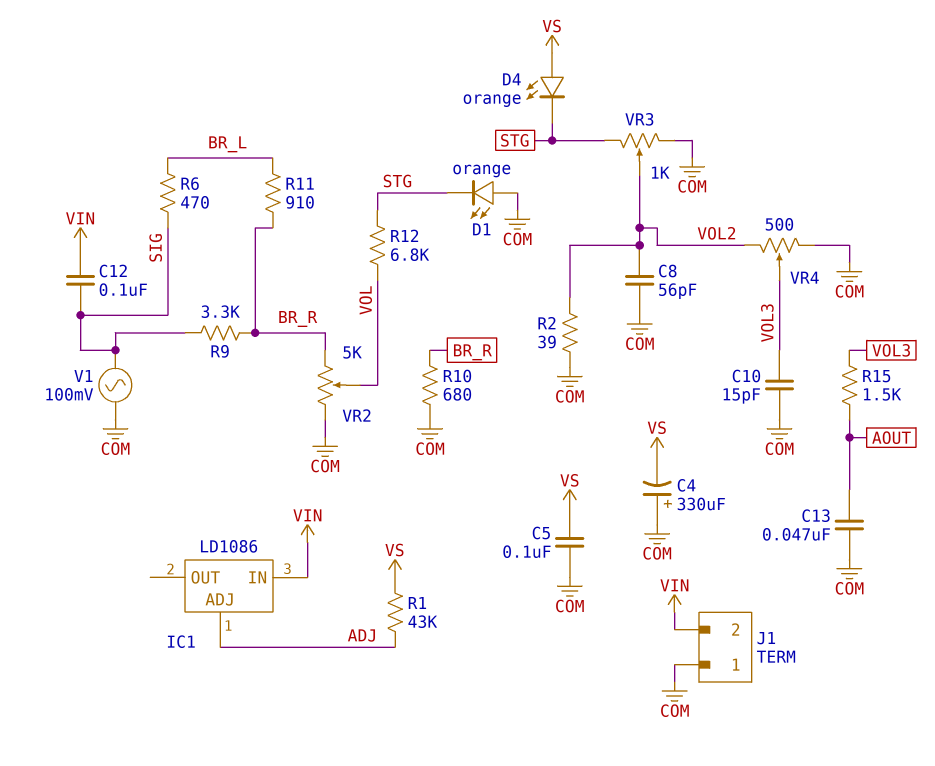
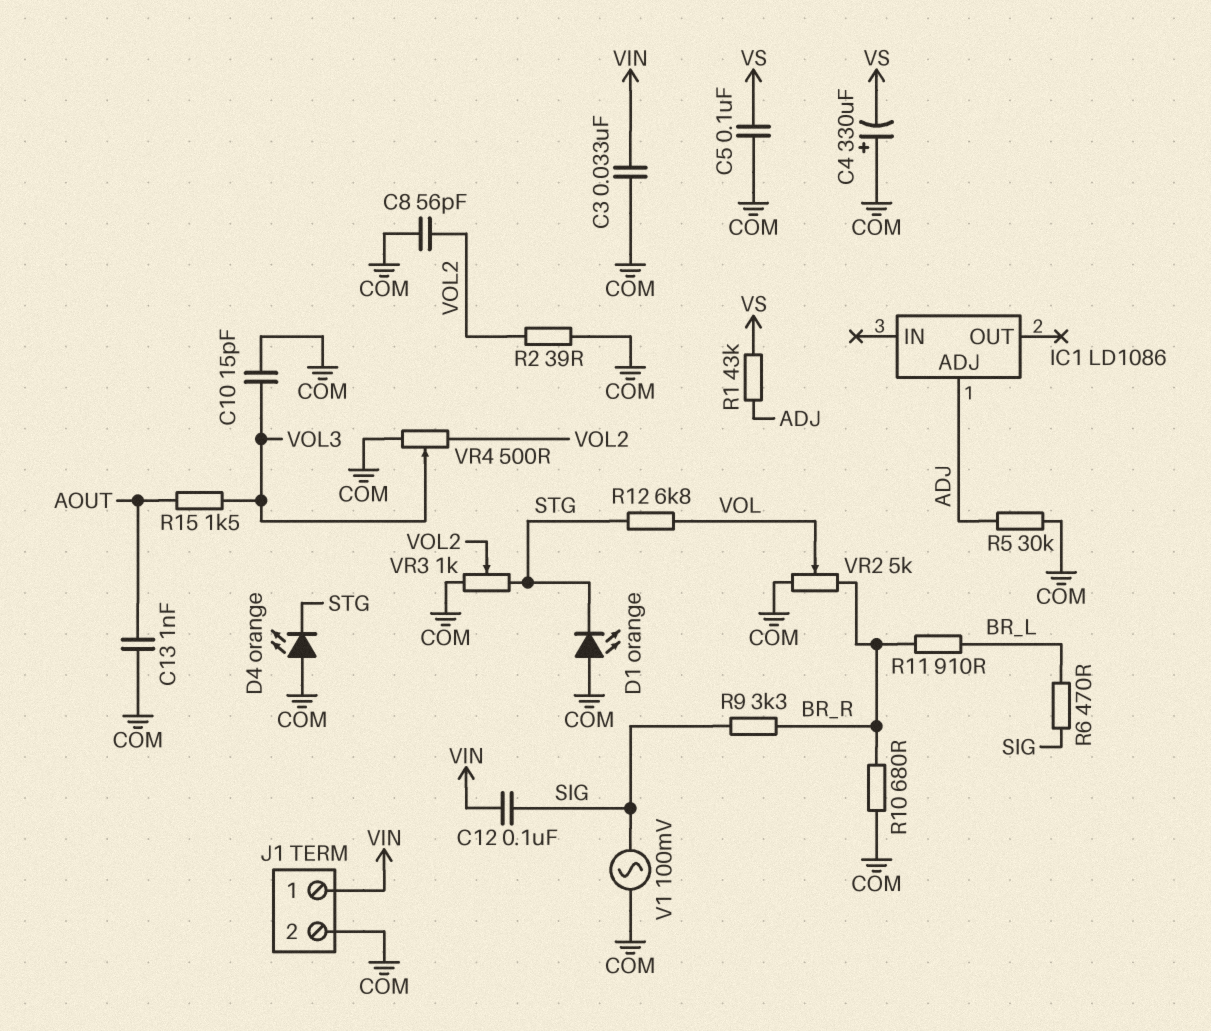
C3: none -> 33nF (COM, VIN)
C13: 47nF (AOUT, COM) -> 1nF (AOUT, COM)
D4: LED orange (A VS, K STG) -> LED orange (A COM, K STG)
IC1 pin IN: VIN -> none
J1 pin 1: COM -> VIN
J1 pin 2: VIN -> COM
R5: none -> 30k (ADJ, COM)

